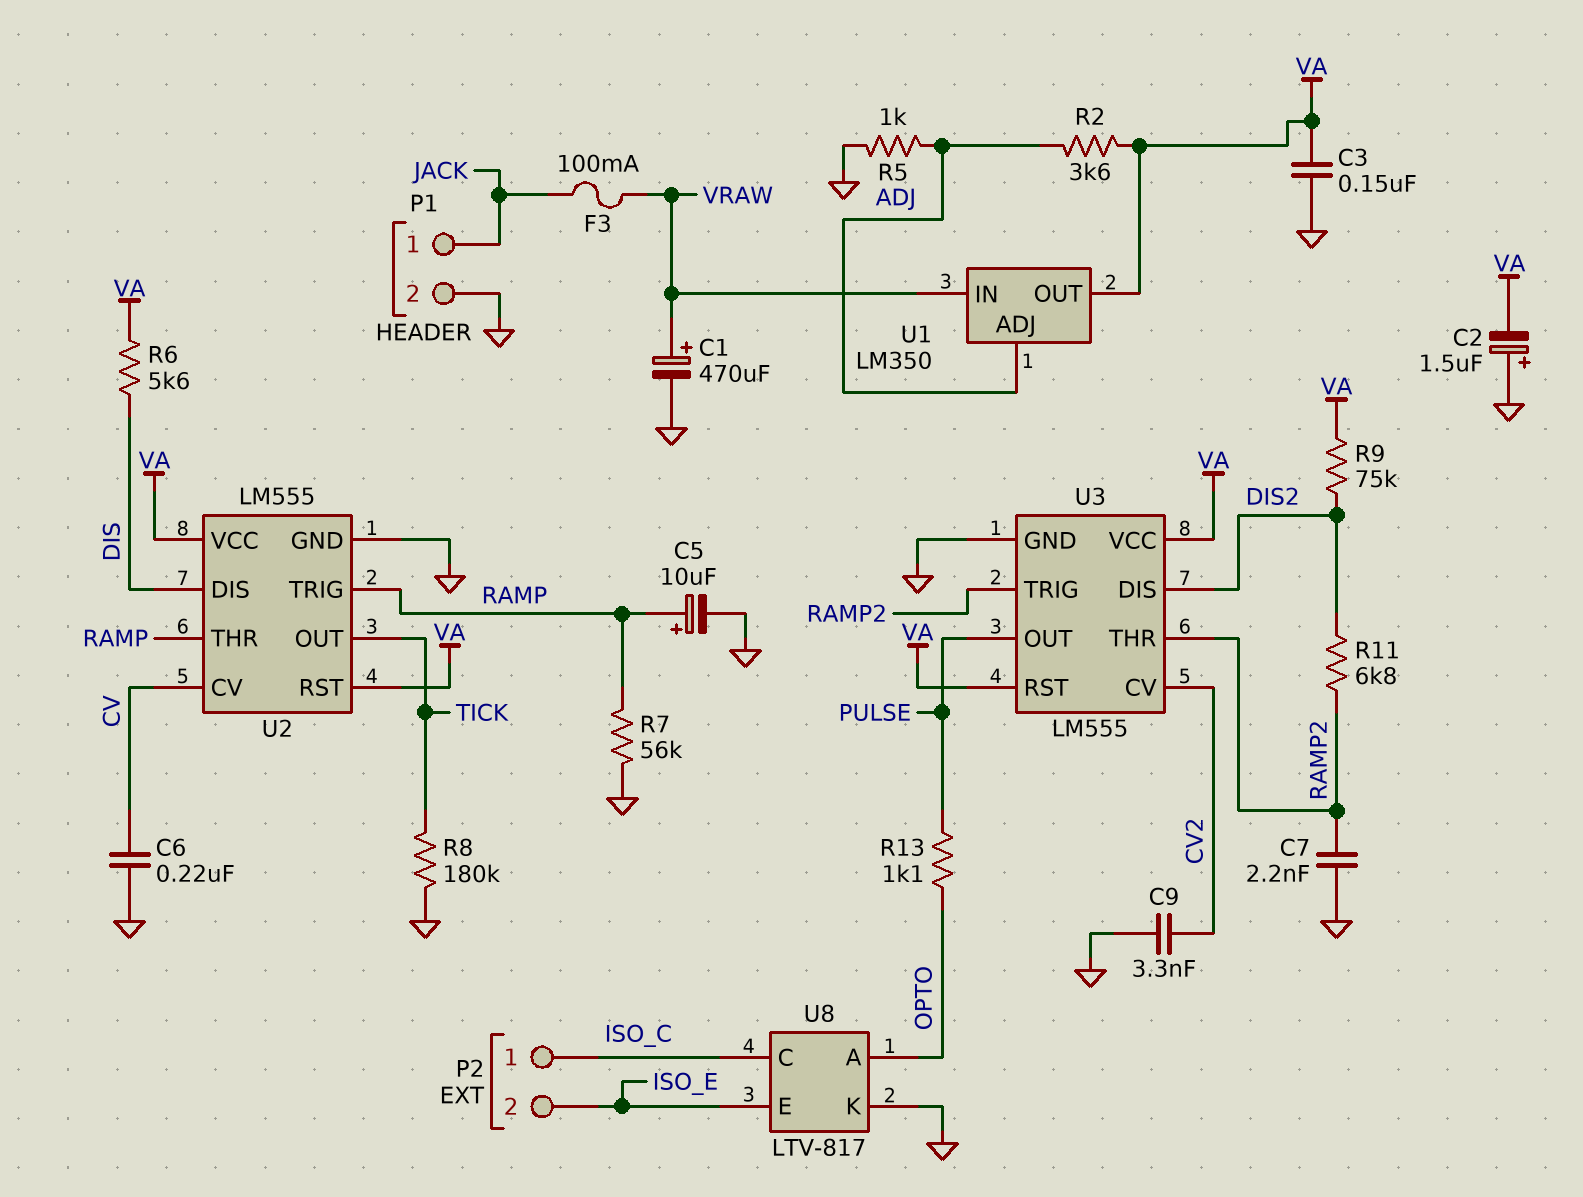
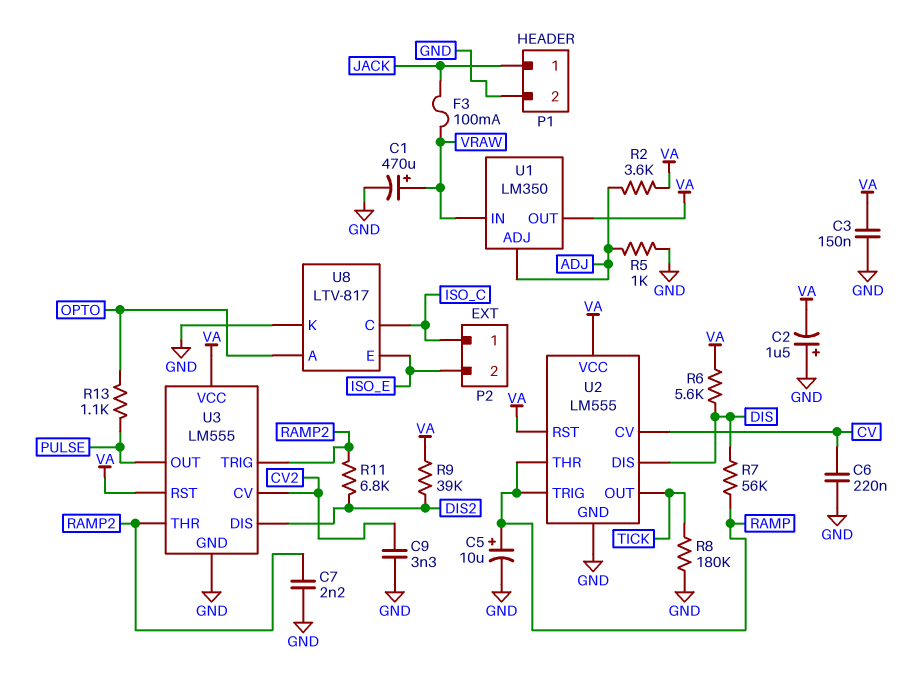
R7: 56k (GND, RAMP) -> 56k (DIS, RAMP)
R9: 75k (DIS2, VA) -> 39k (DIS2, VA)

